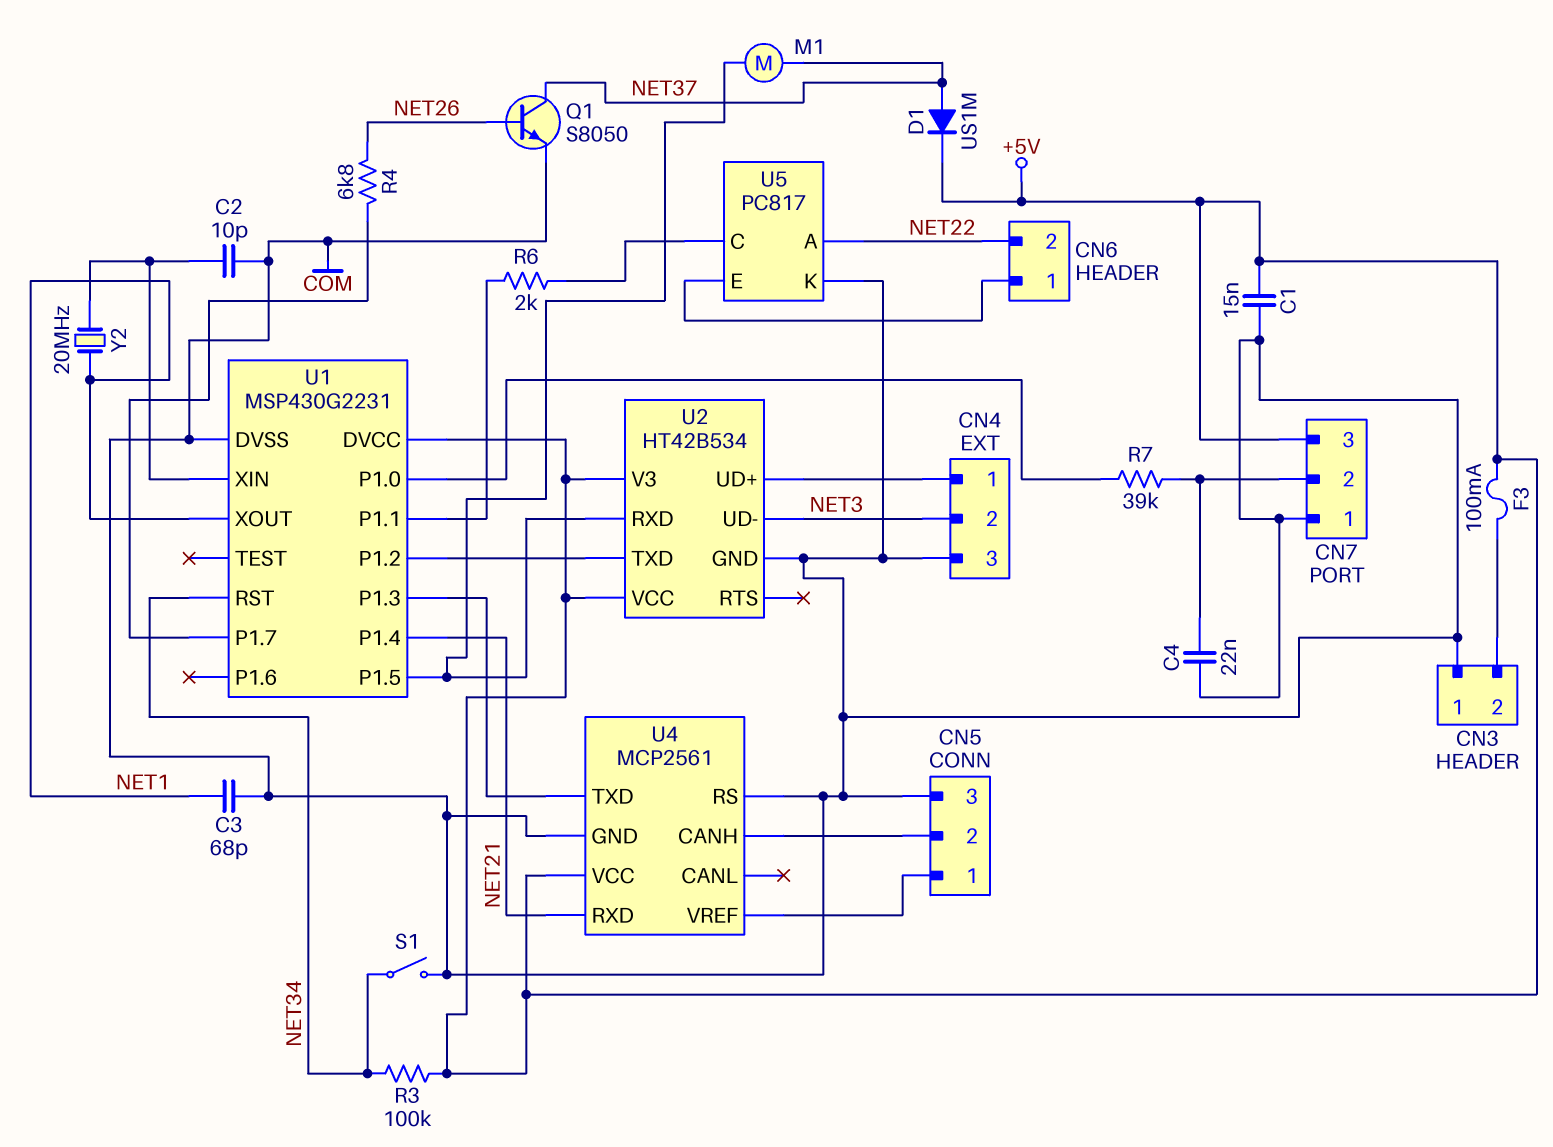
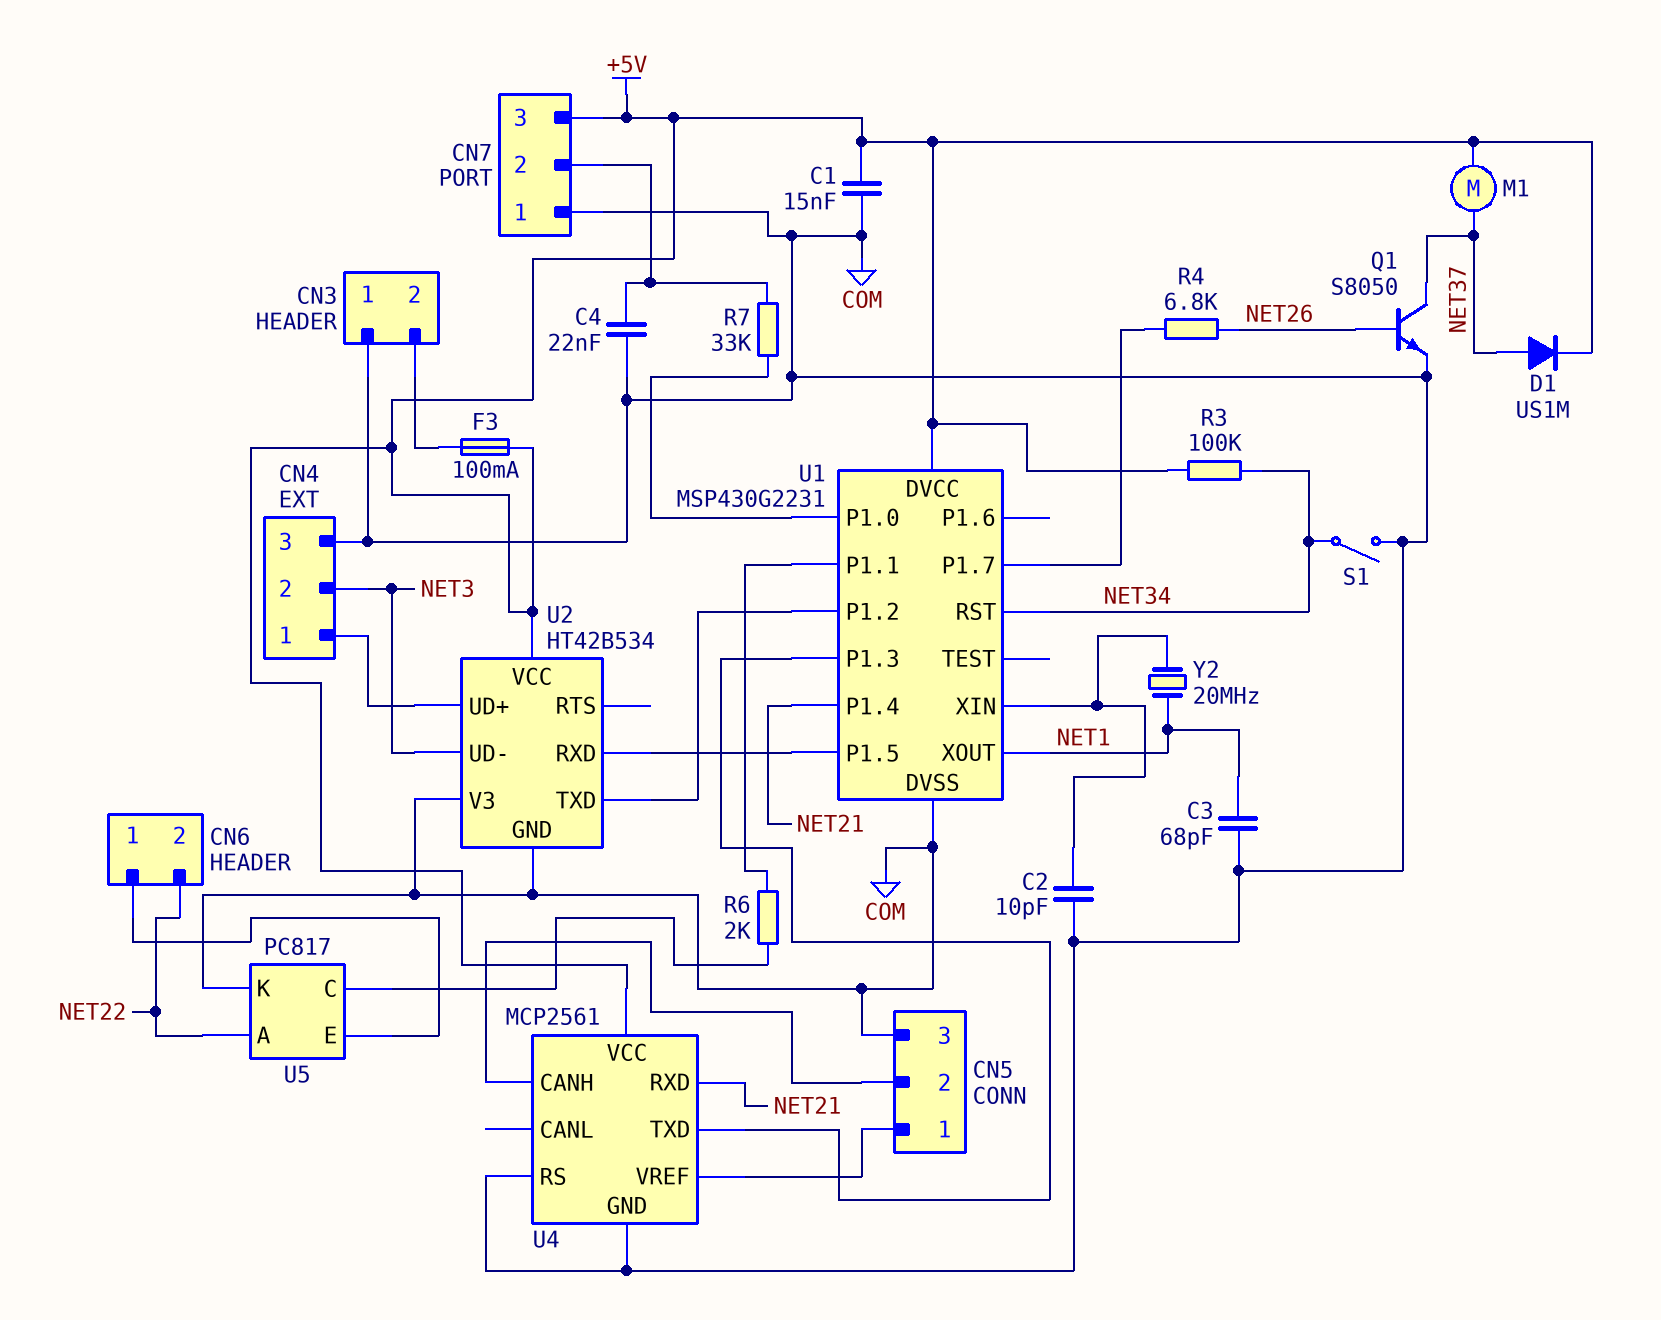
M1: motor (NET37, U1/P1.5) -> motor (+5V, NET37)
R7: 39k (CN7/2, U1/P1.0) -> 33k (CN7/2, U1/P1.0)
U2 pin V3: +5V -> COM

